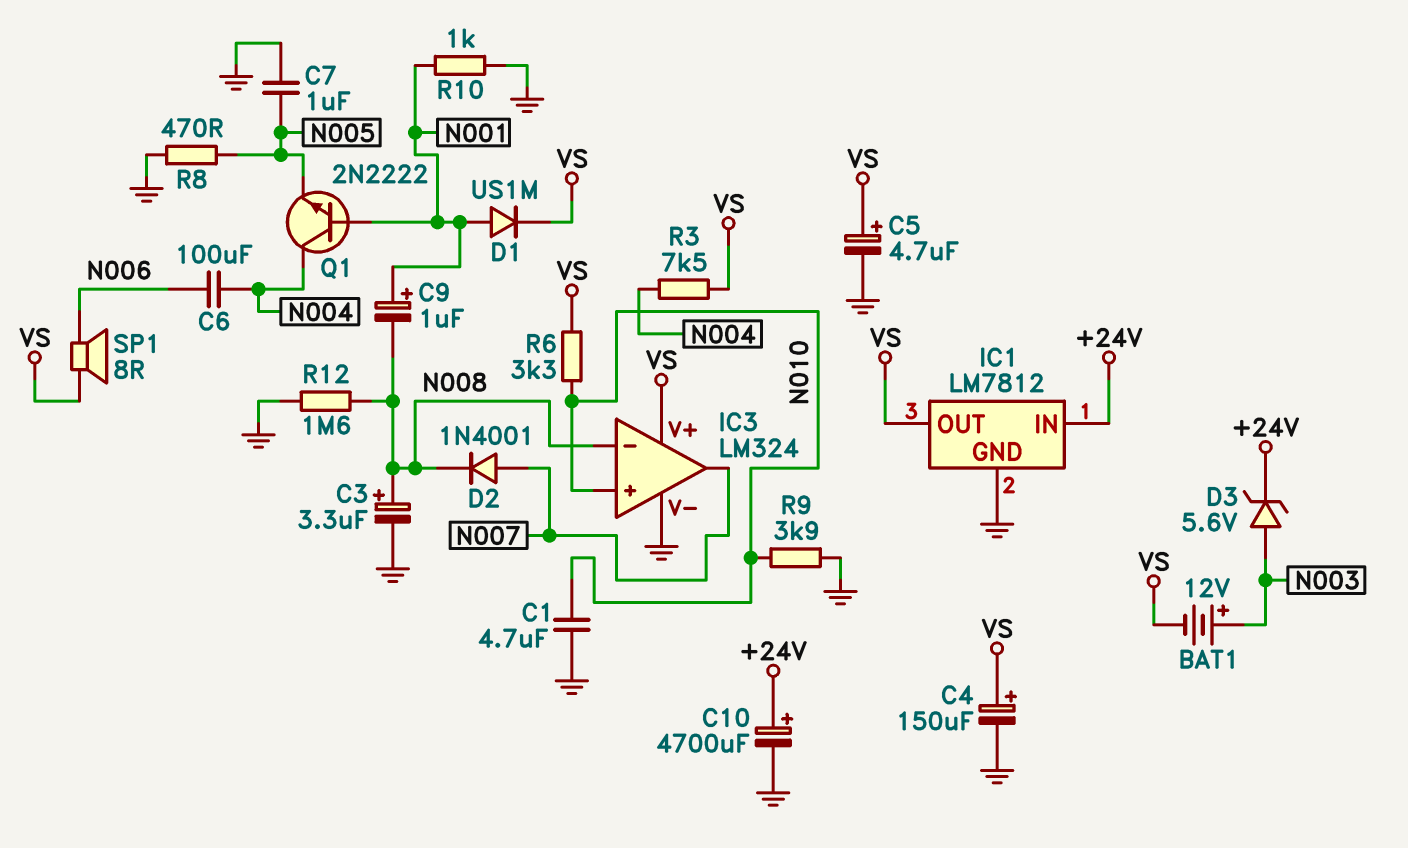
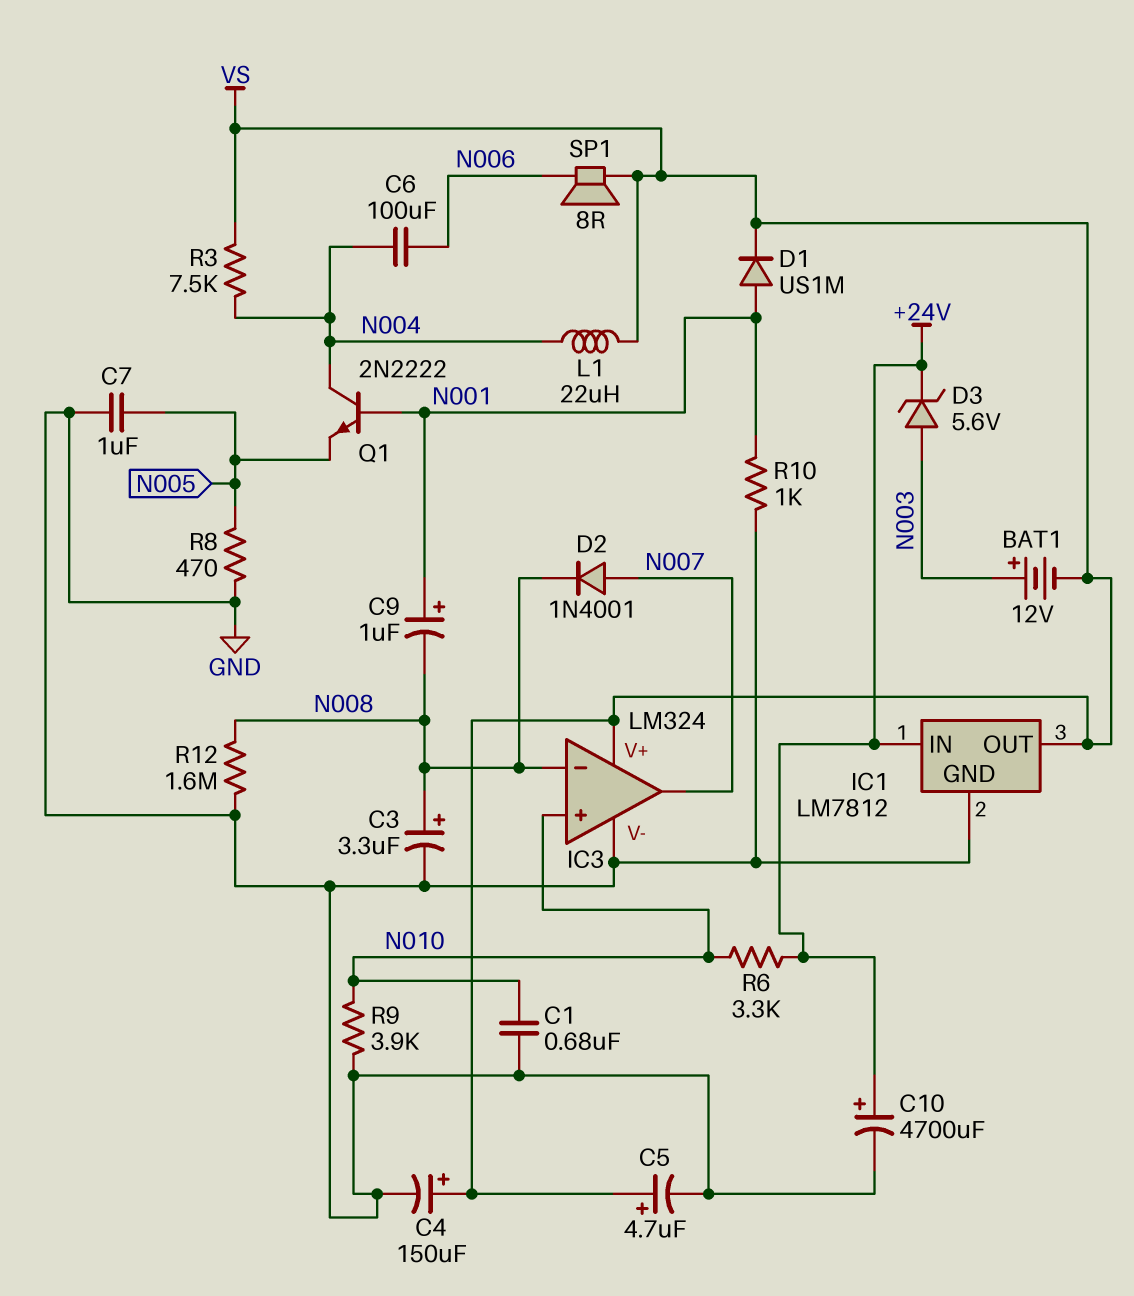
C1: 4.7uF (GND, N010) -> 680nF (GND, N010)
L1: none -> 22uH (N004, VS)
R6: 3.3k (N010, VS) -> 3.3k (+24V, N010)

